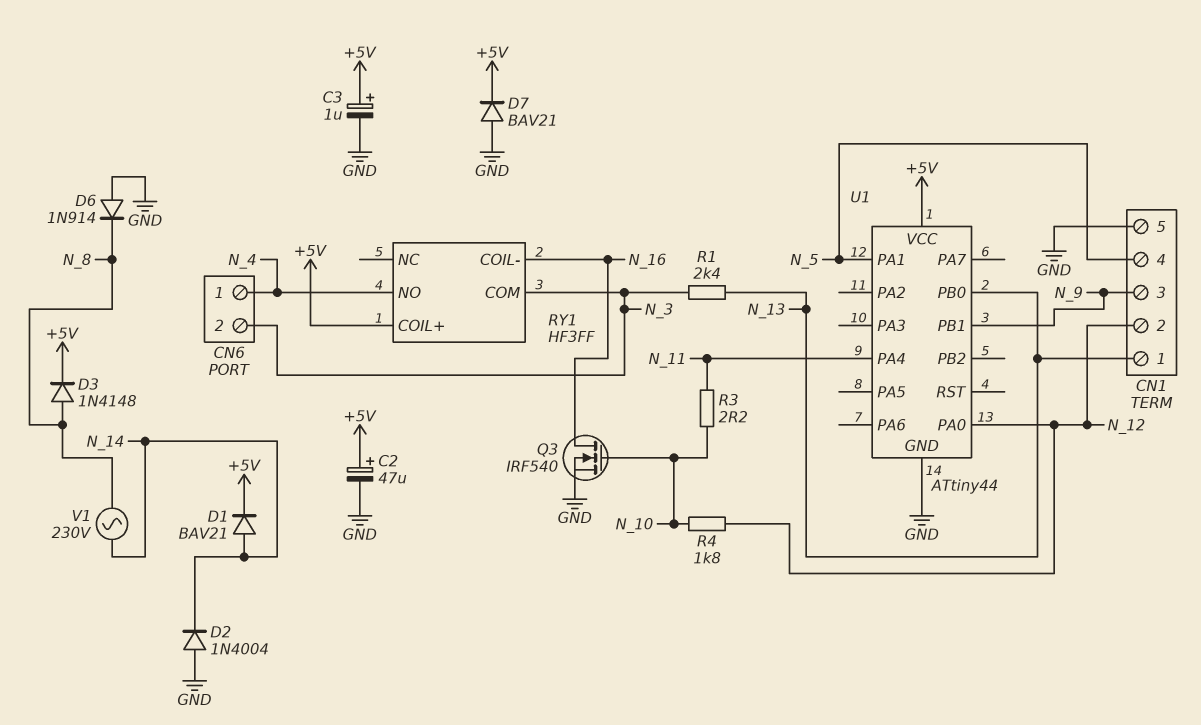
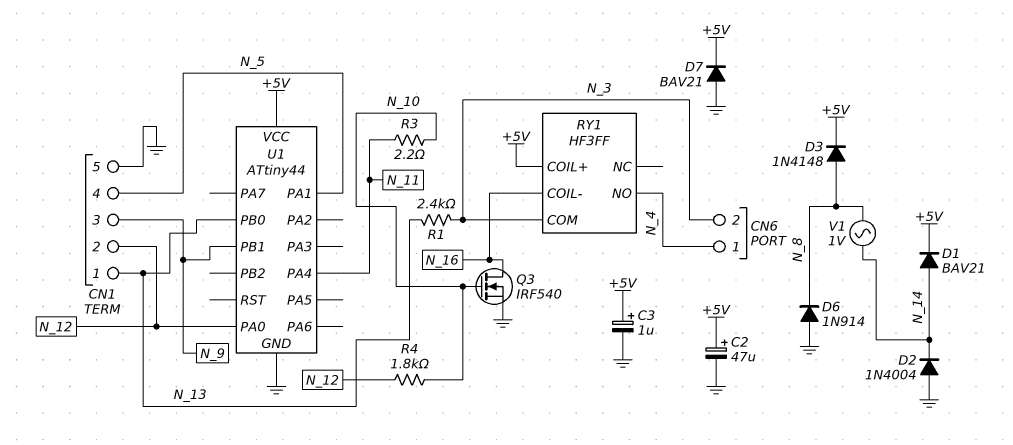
V1: AC 230V (N_8, N_14) -> AC 1V (N_8, N_14)

